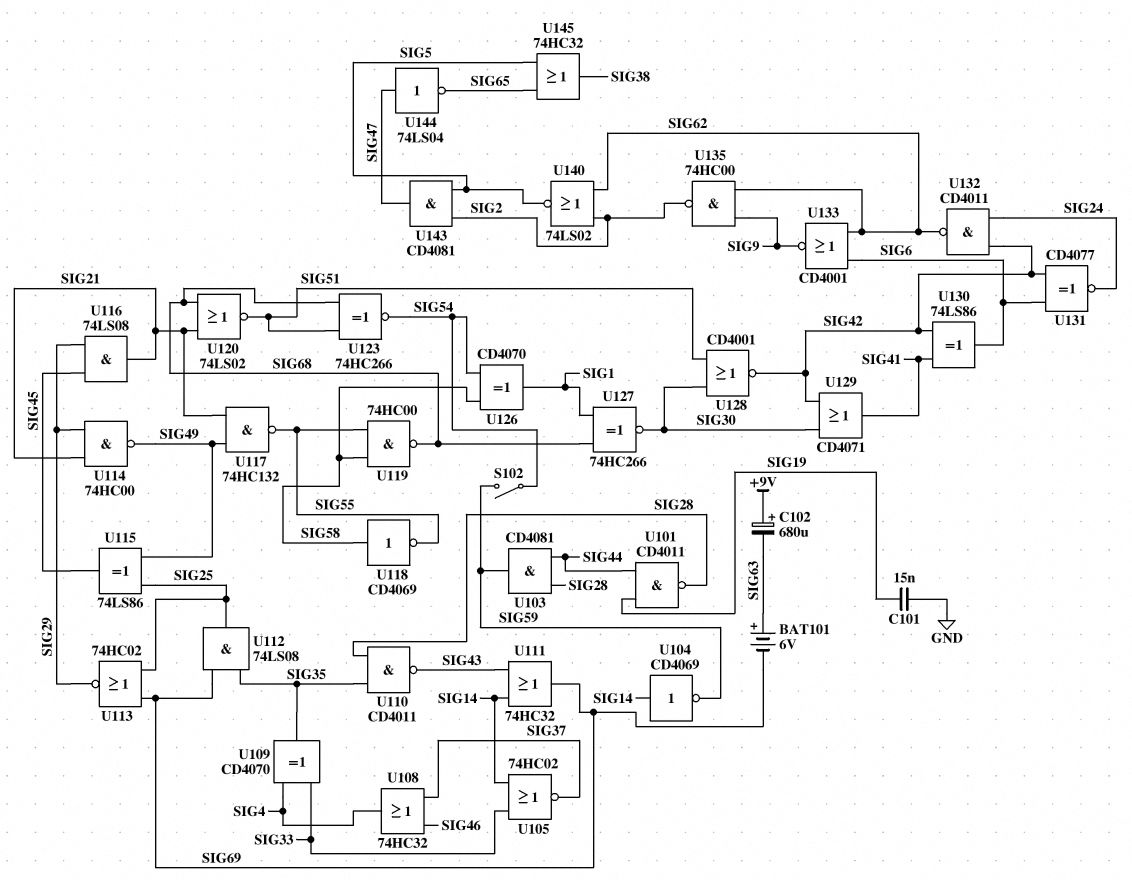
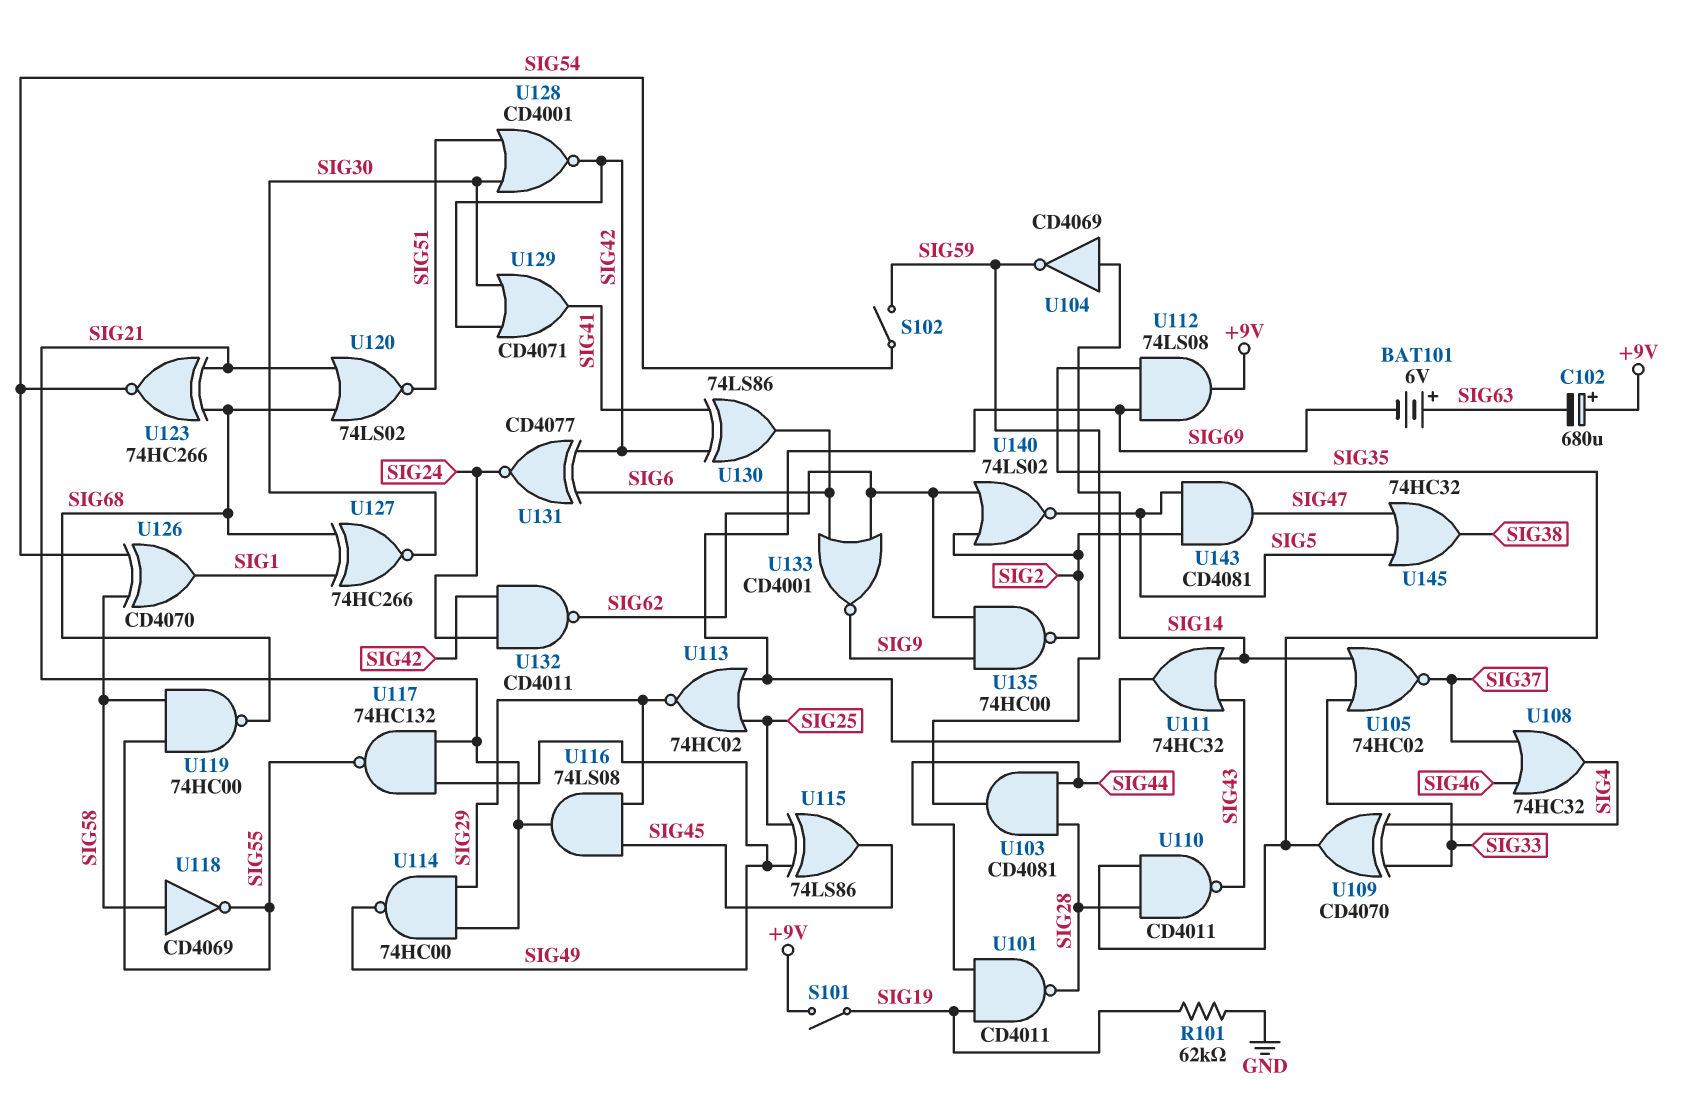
C101: 15nF (GND, SIG19) -> none
R101: none -> 62k (GND, SIG19)
S101: none -> switch (+9V, SIG19)
U112: AND 74LS08 (in SIG35, in SIG69, out SIG25) -> AND 74LS08 (in SIG35, in SIG69, out +9V)
U123: XNOR 74HC266 (in SIG51, in SIG68, out SIG54) -> XNOR 74HC266 (in SIG21, in SIG68, out SIG54)
U144: NOT 74LS04 (in SIG47, out SIG65) -> none
U145: OR 74HC32 (in SIG5, in SIG65, out SIG38) -> OR 74HC32 (in SIG5, in SIG47, out SIG38)

